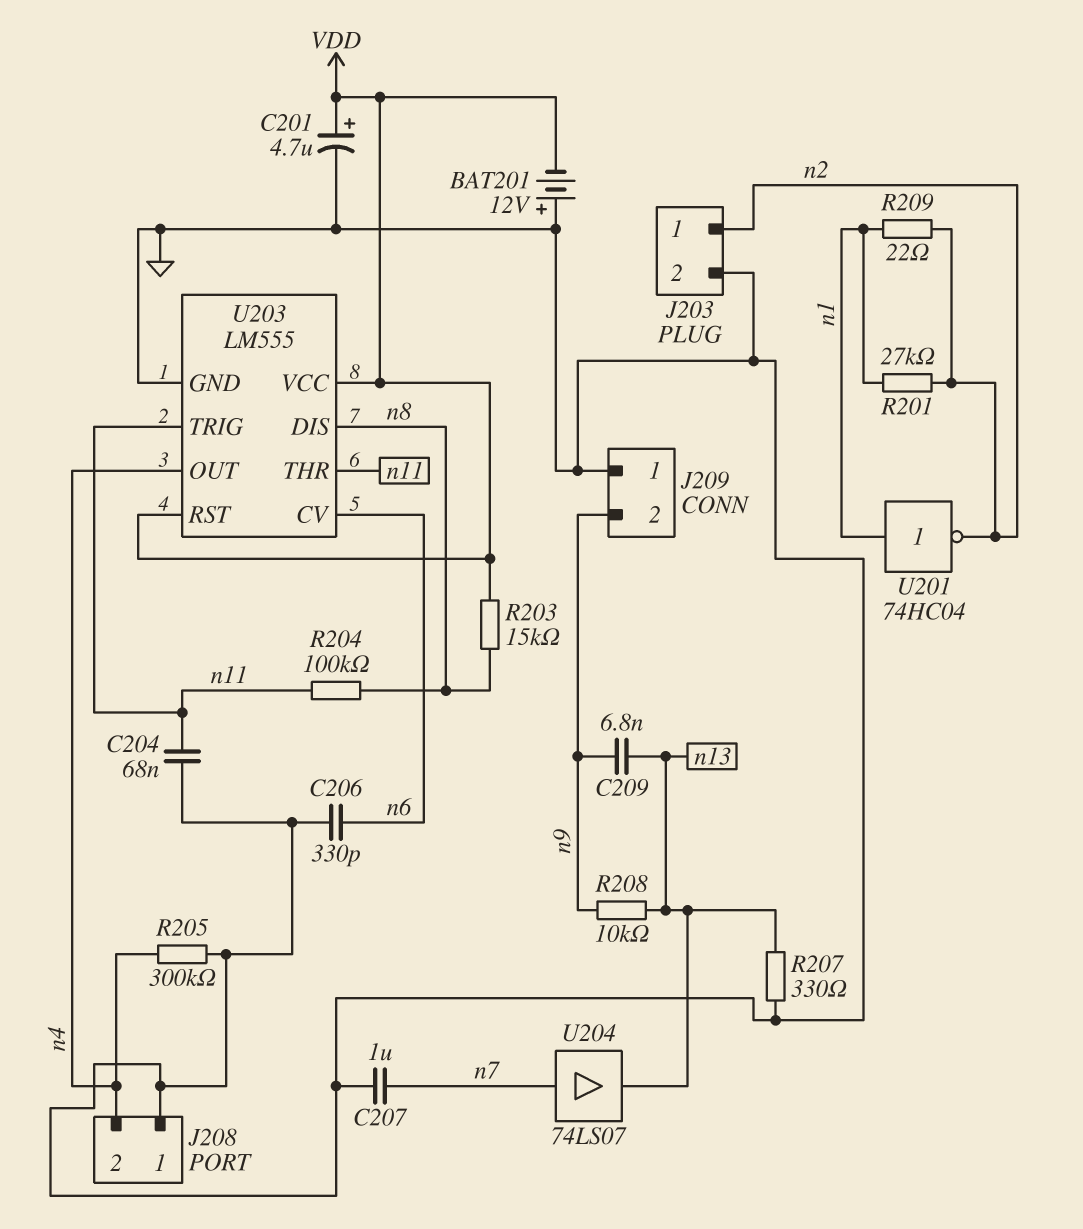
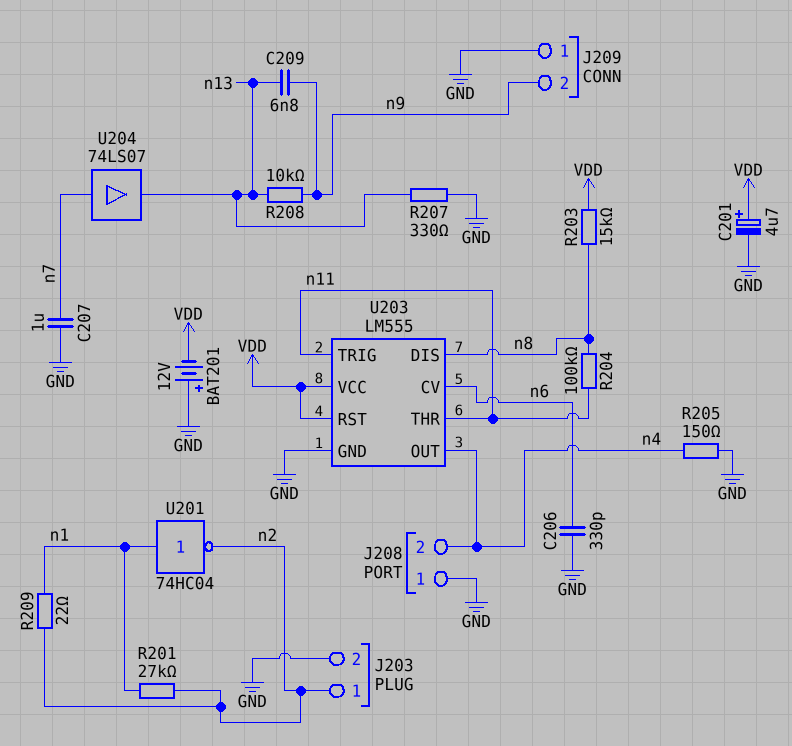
C204: 68nF (GND, n11) -> none
R205: 300k (GND, n4) -> 150 (GND, n4)

